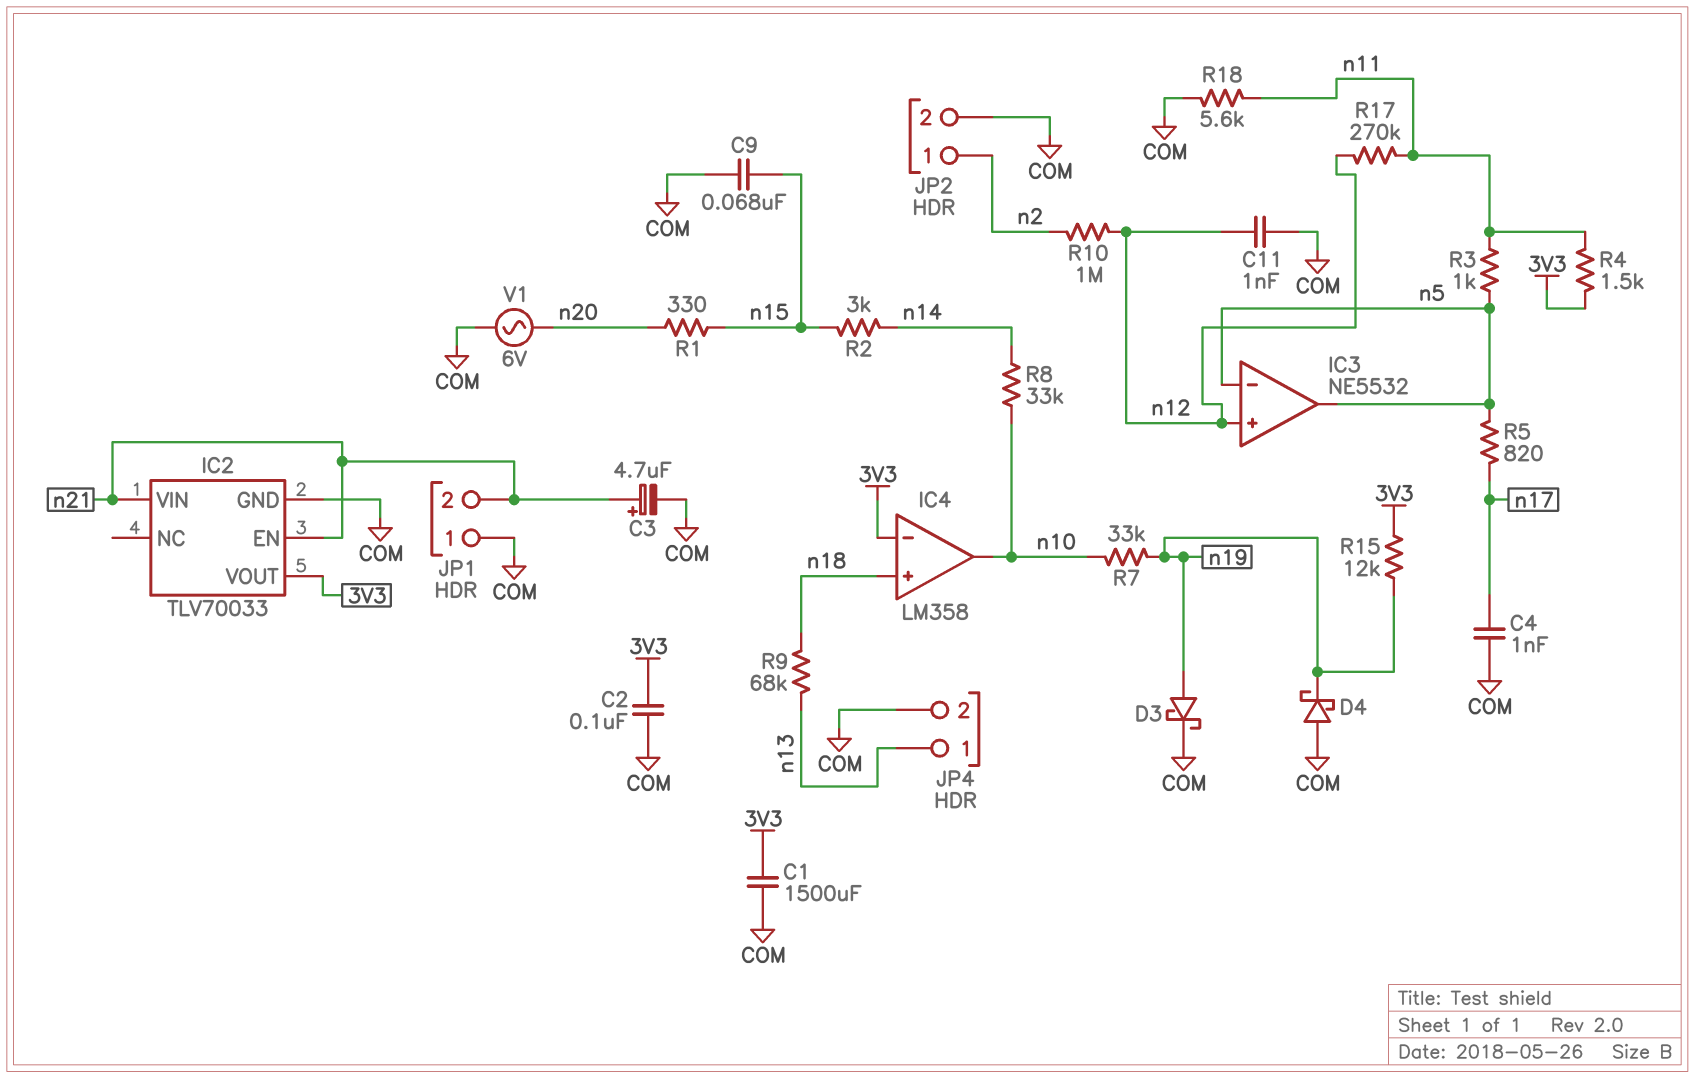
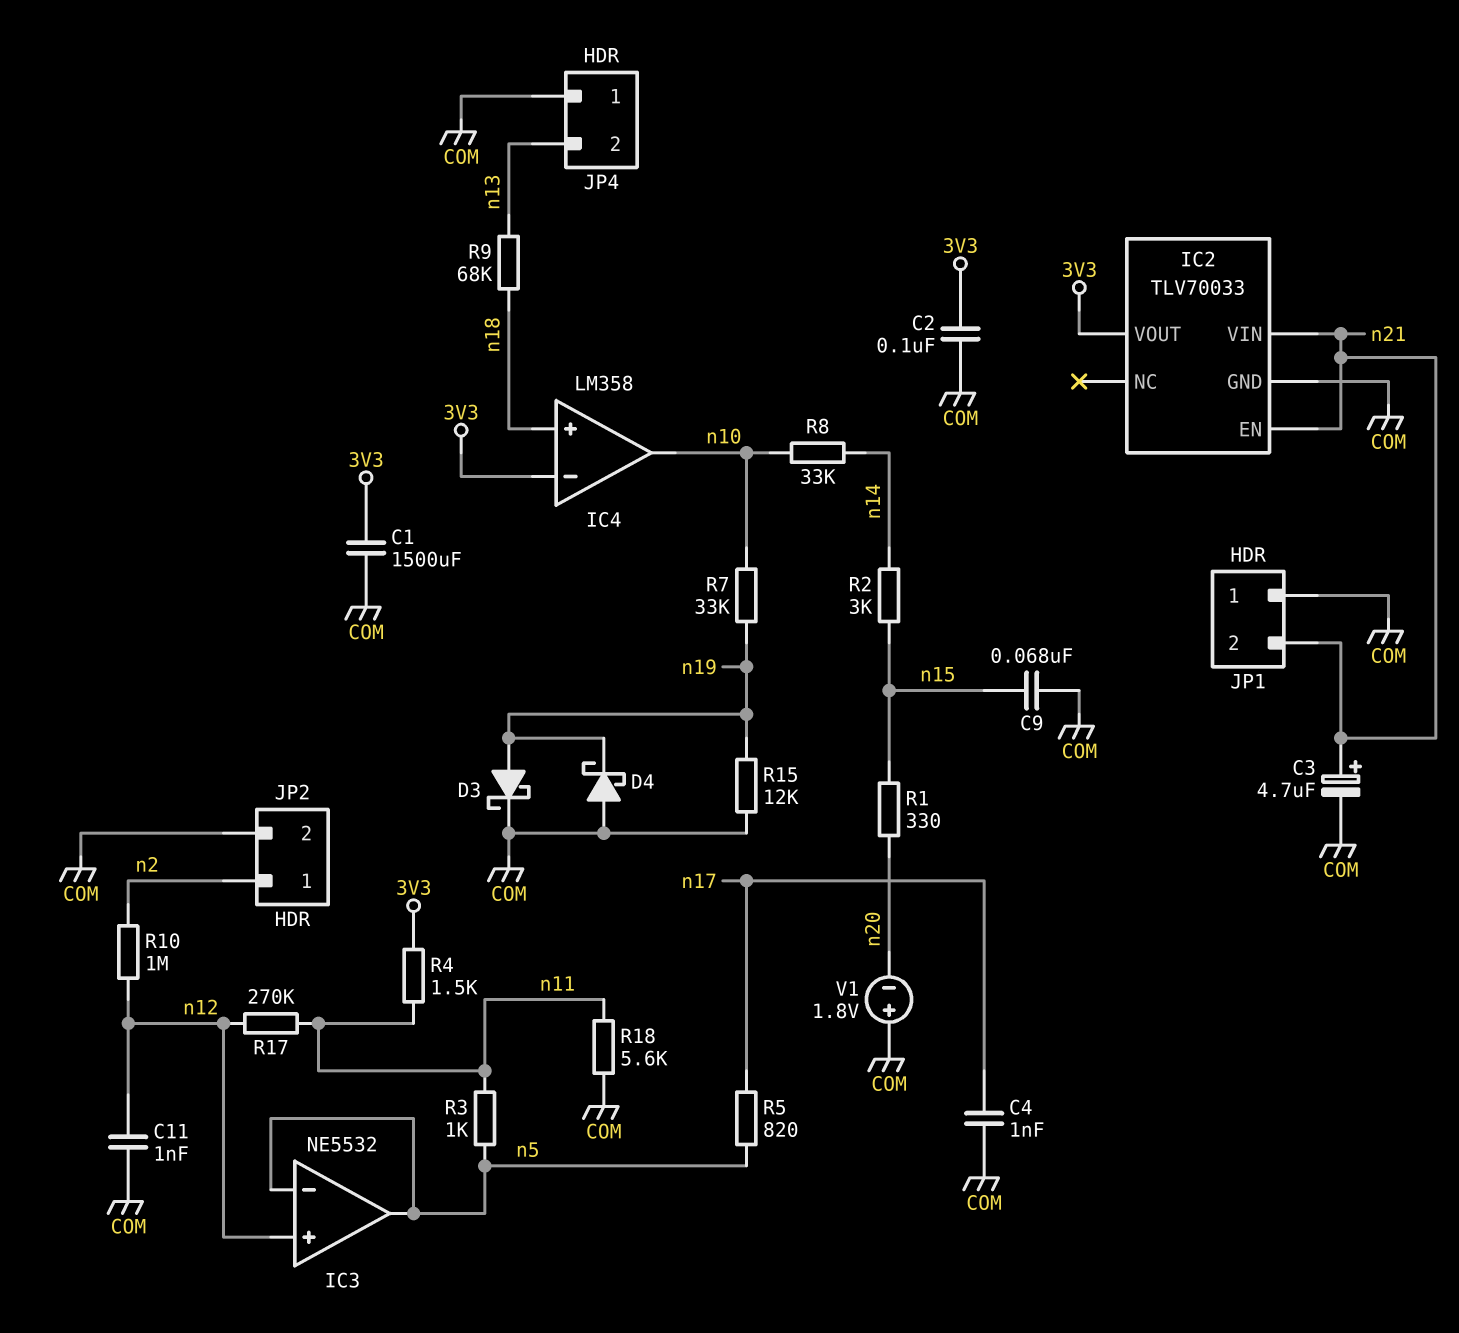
JP4 pin 1: n13 -> COM
JP4 pin 2: COM -> n13
R15: 12k (3V3, n19) -> 12k (COM, n19)
V1: AC 6V (COM, n20) -> 1.8V (plus COM, minus n20)

